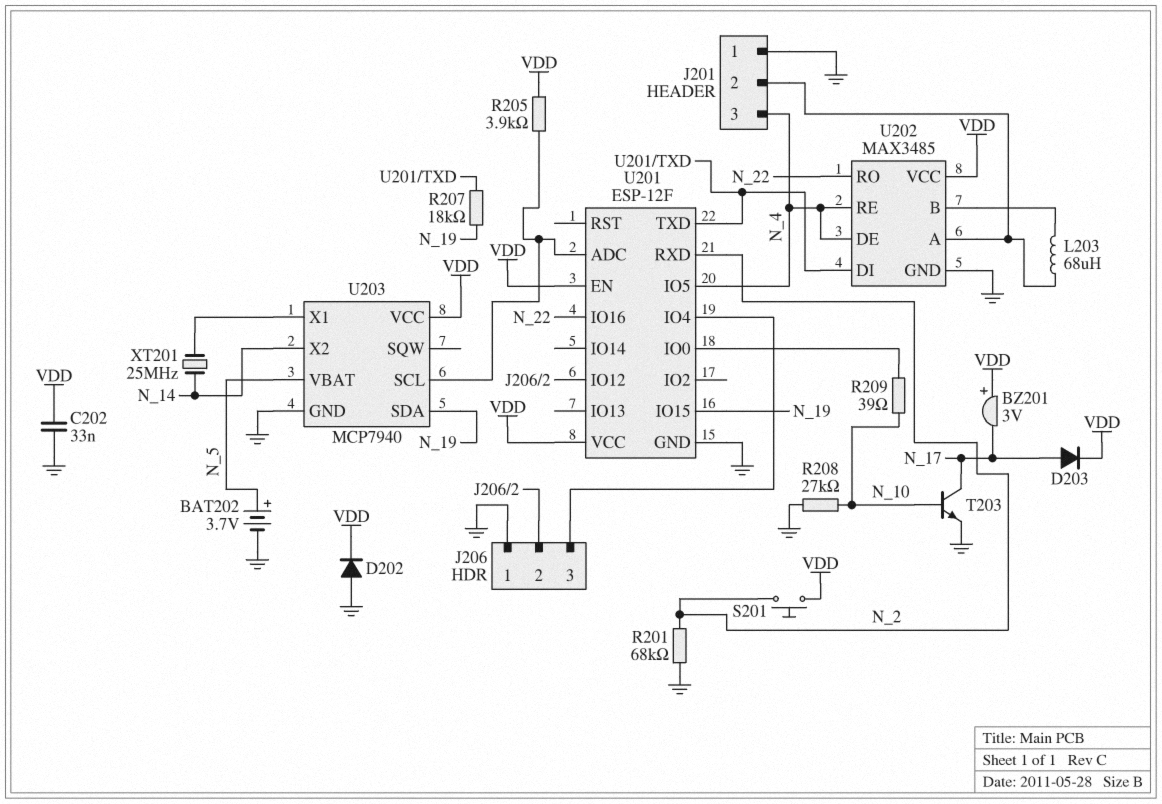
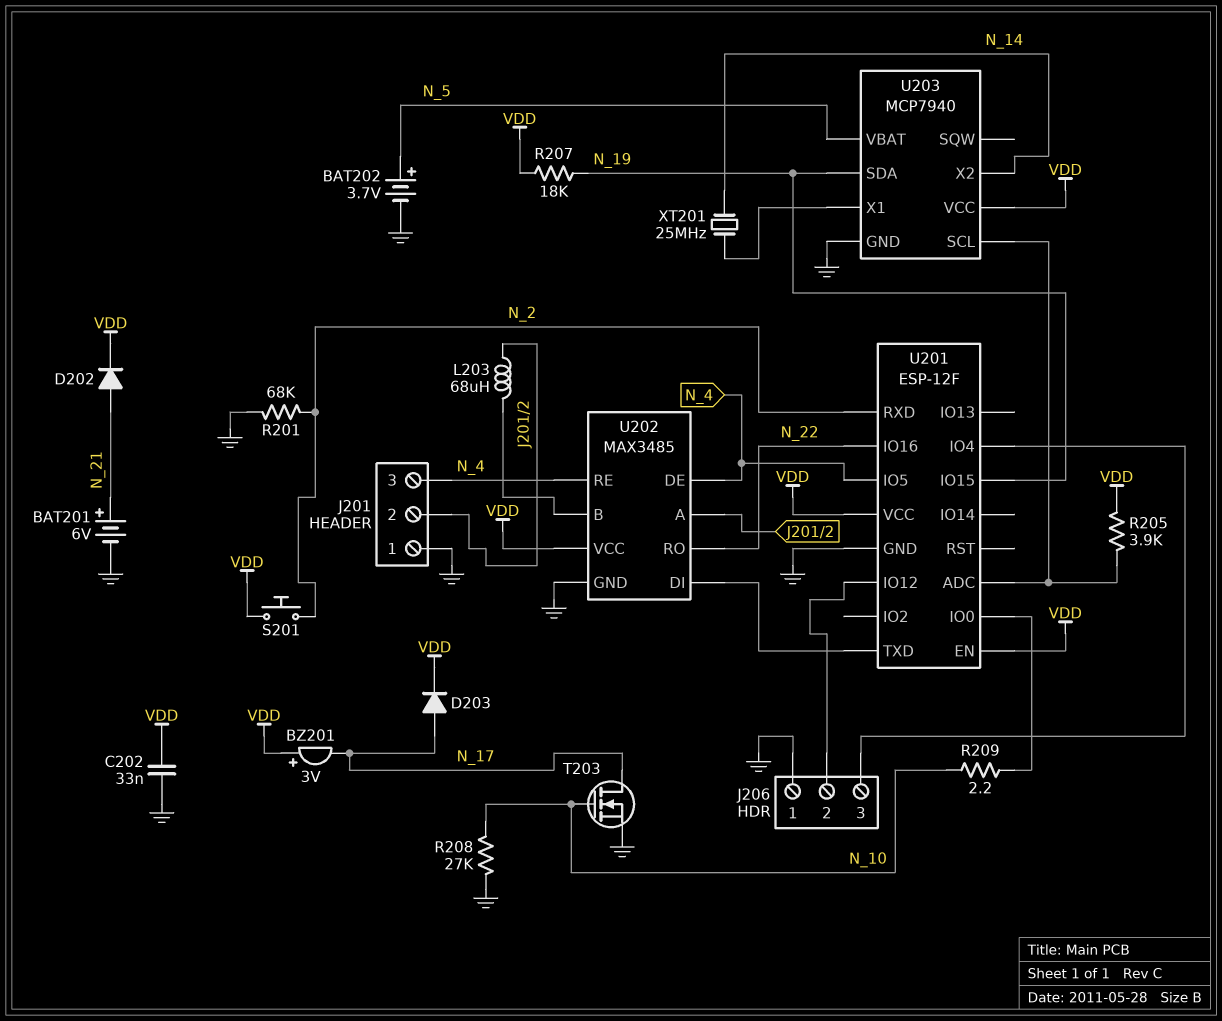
BAT201: none -> 6V (plus N_21, minus GND)
D202: diode (A GND, K VDD) -> diode (A N_21, K VDD)
R207: 18k (N_19, U201/TXD) -> 18k (N_19, VDD)
R209: 39 (N_10, U201/IO0) -> 2.2 (N_10, U201/IO0)
T203: NPN (B N_10, C N_17, E GND) -> NMOS (G N_10, D N_17, S GND)

